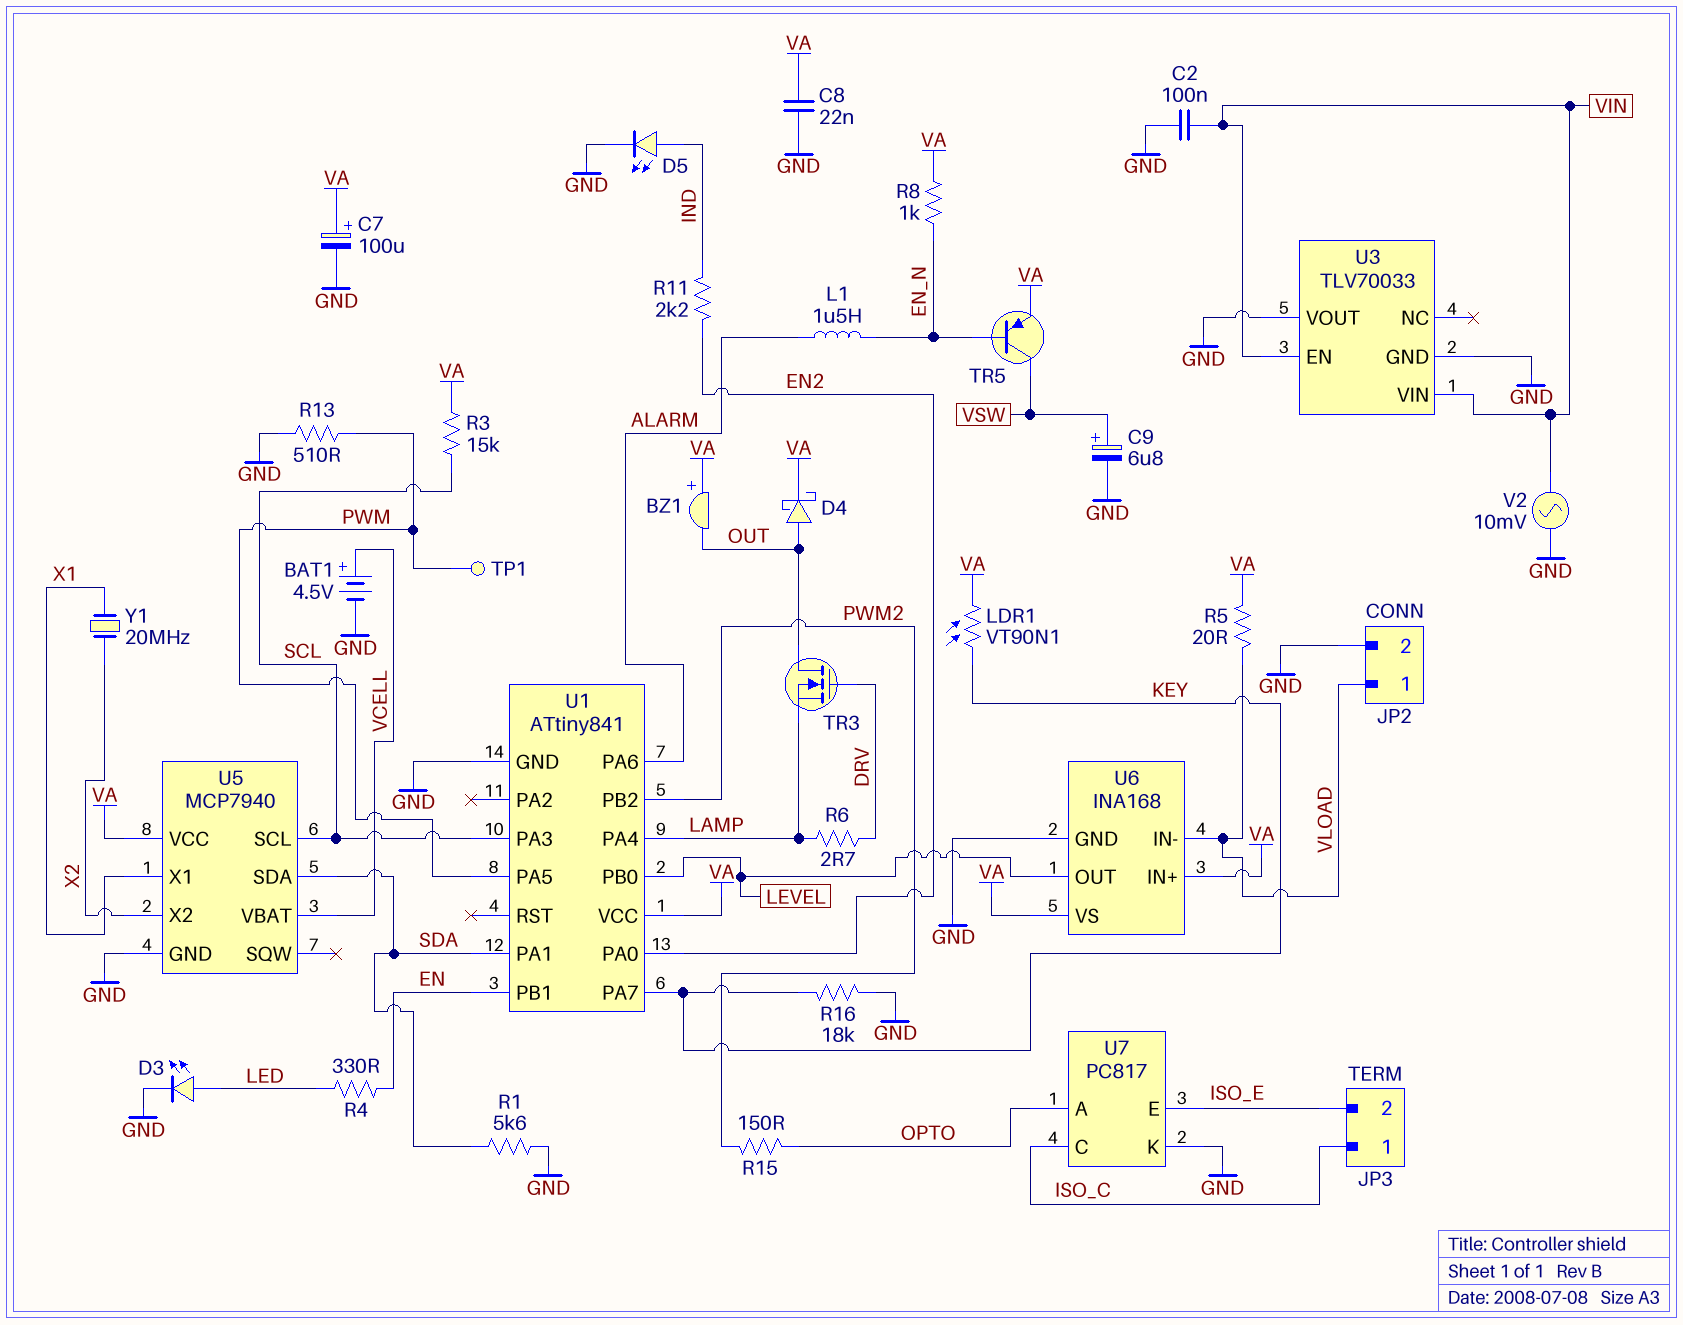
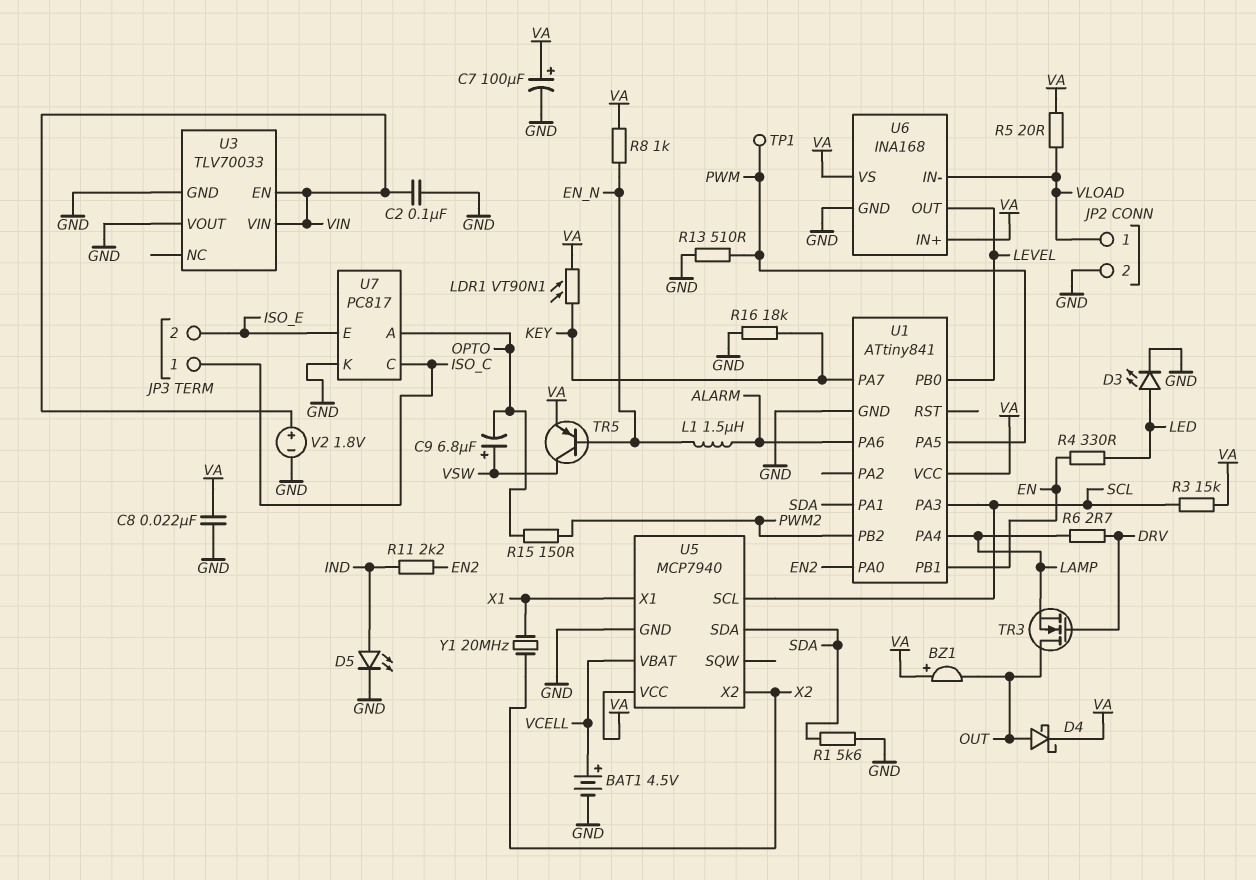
C9: 6.8uF (plus VSW, minus GND) -> 6.8uF (plus VSW, minus OPTO)
V2: AC 10mV (GND, VIN) -> 1.8V (plus VIN, minus GND)

